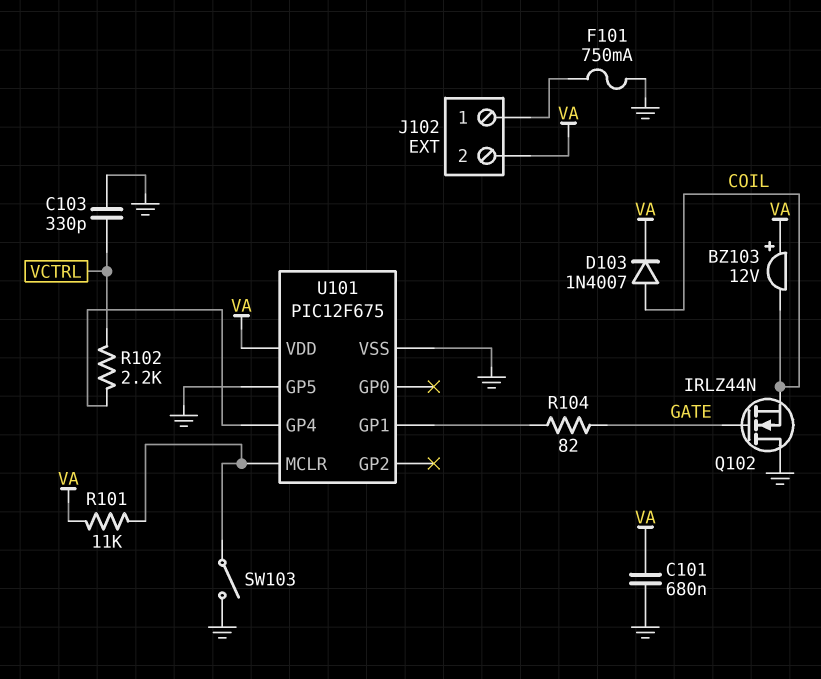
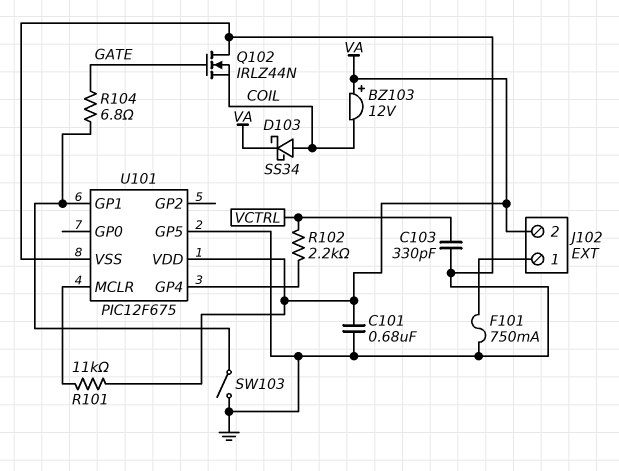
D103: diode 1N4007 (A COIL, K VA) -> schottky SS34 (A COIL, K VA)
R104: 82 (GATE, U101/GP1) -> 6.8 (GATE, U101/GP1)
SW103: switch (GND, U101/MCLR) -> switch (GND, U101/GP1)

